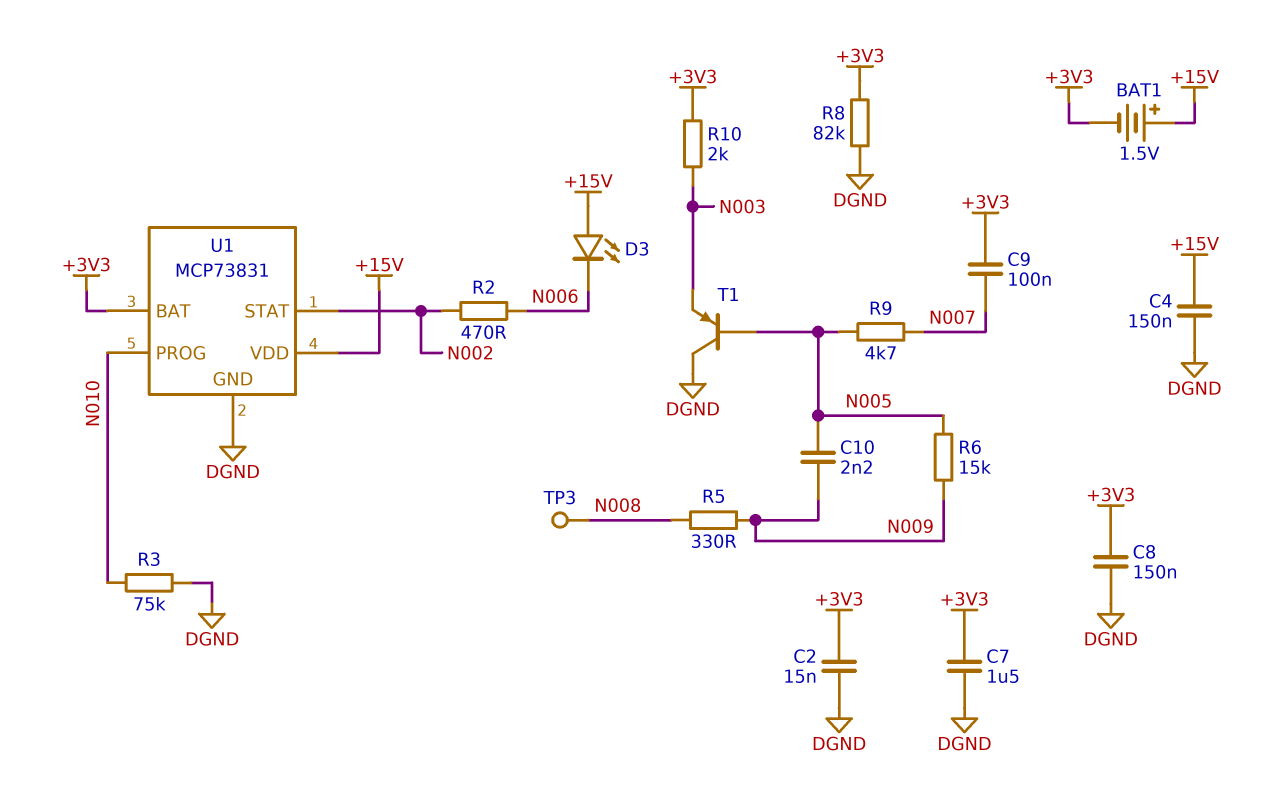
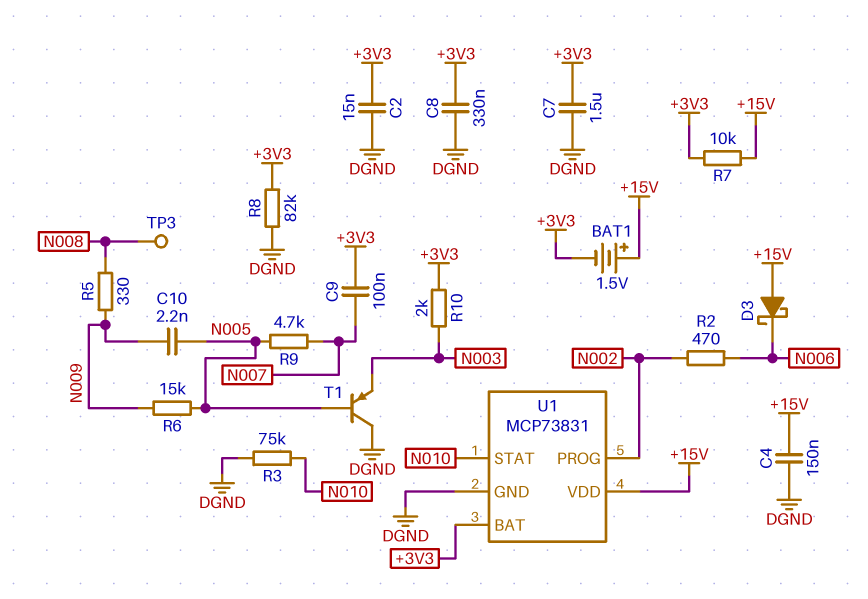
C8: 150nF (+3V3, DGND) -> 330nF (+3V3, DGND)
D3: LED (A +15V, K N006) -> schottky (A +15V, K N006)
R7: none -> 10k (+3V3, +15V)
U1 pin PROG: N010 -> N002
U1 pin STAT: N002 -> N010

